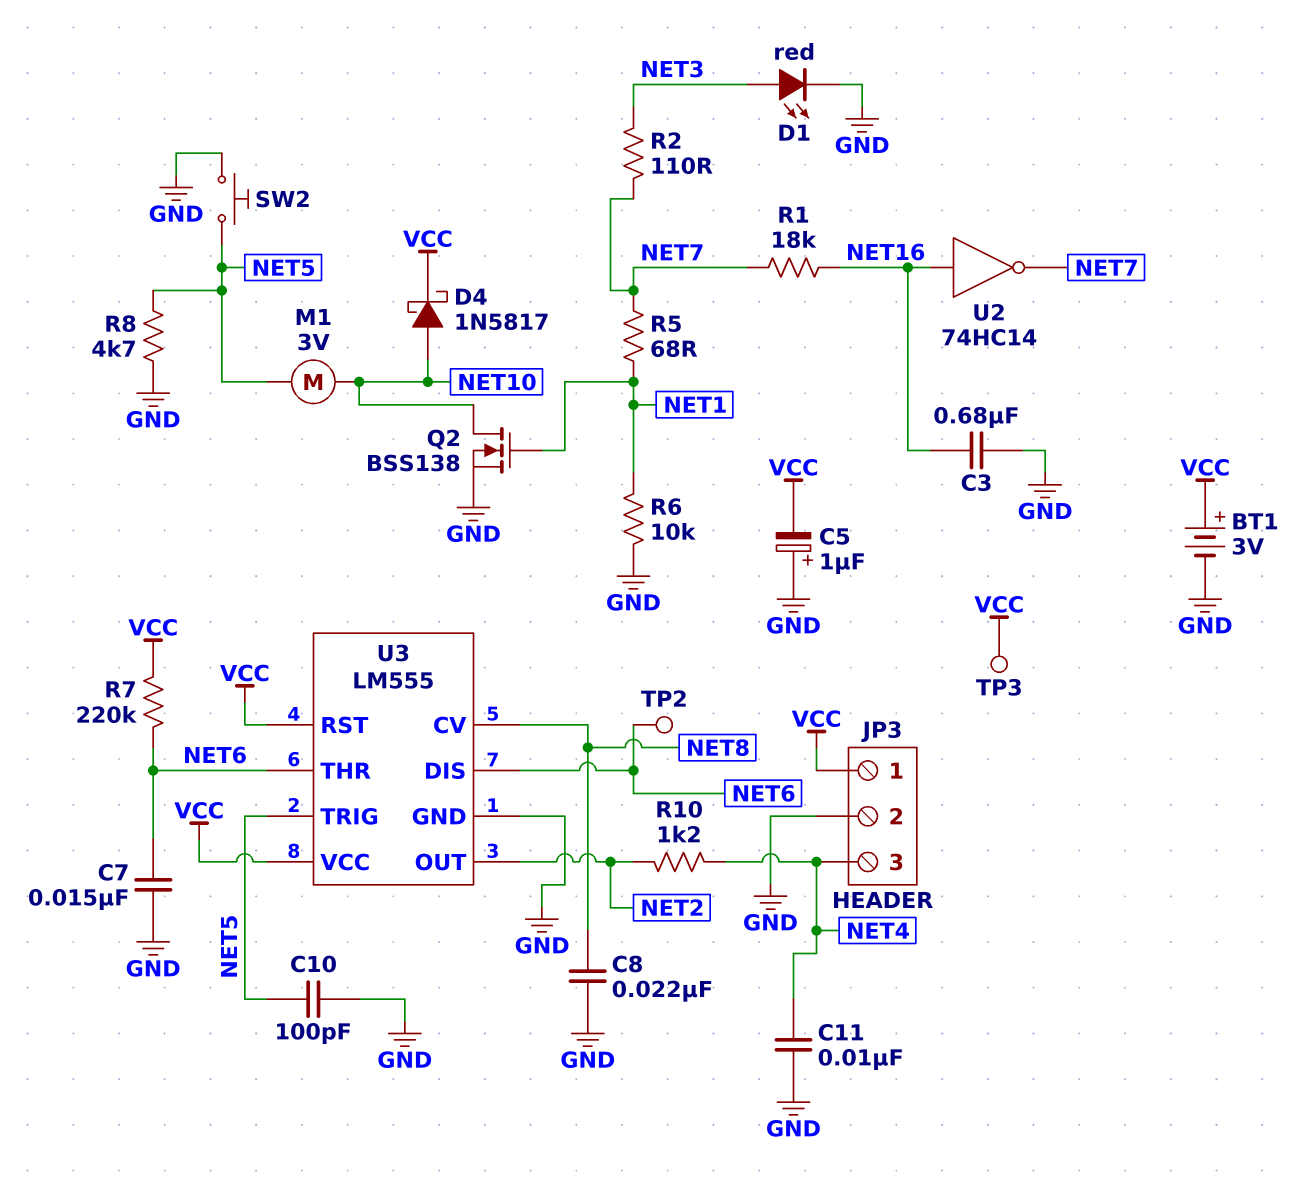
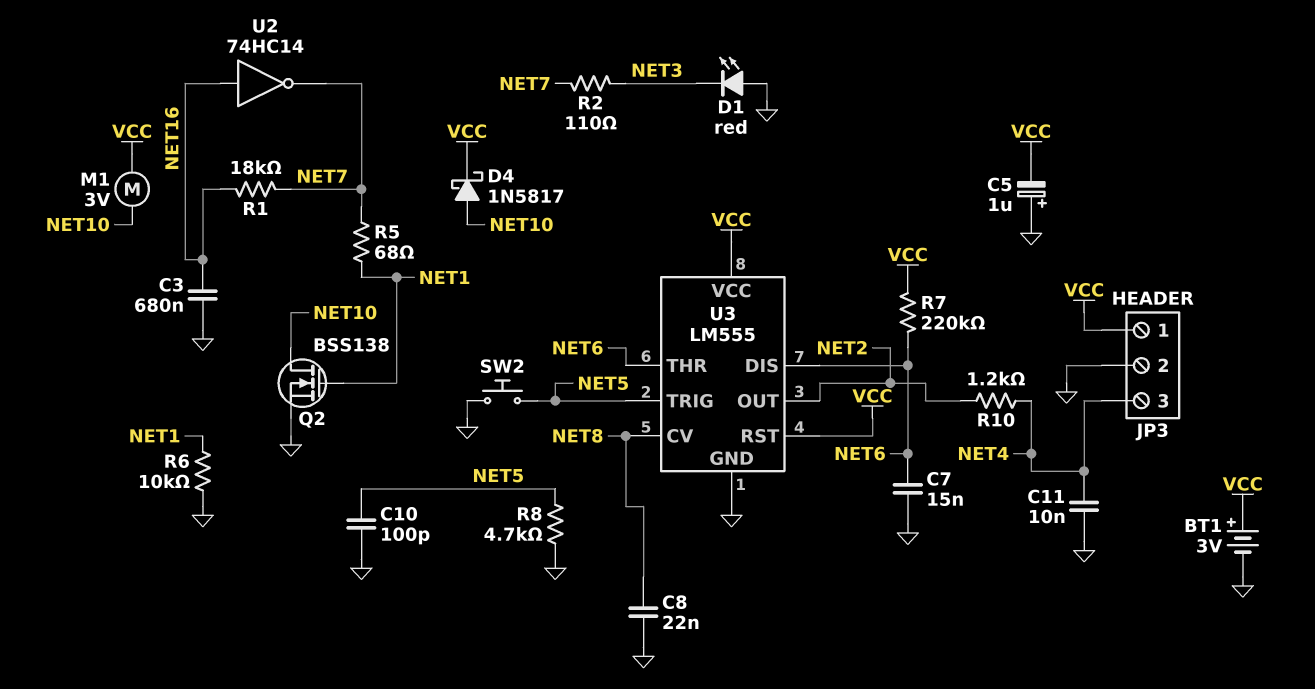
D1: LED red (A NET3, K GND) -> LED red (A GND, K NET3)
M1: motor 3V (NET5, NET10) -> motor 3V (NET10, VCC)
TP2: test point (NET6) -> none
TP3: test point (VCC) -> none

